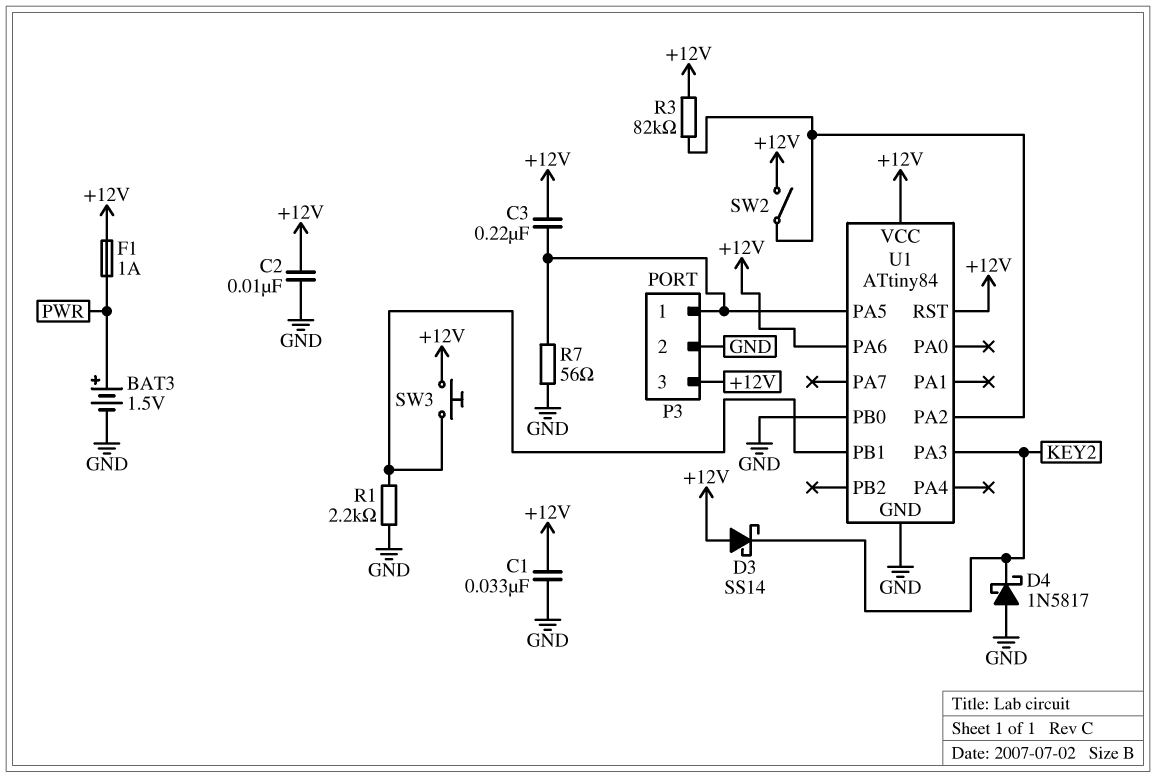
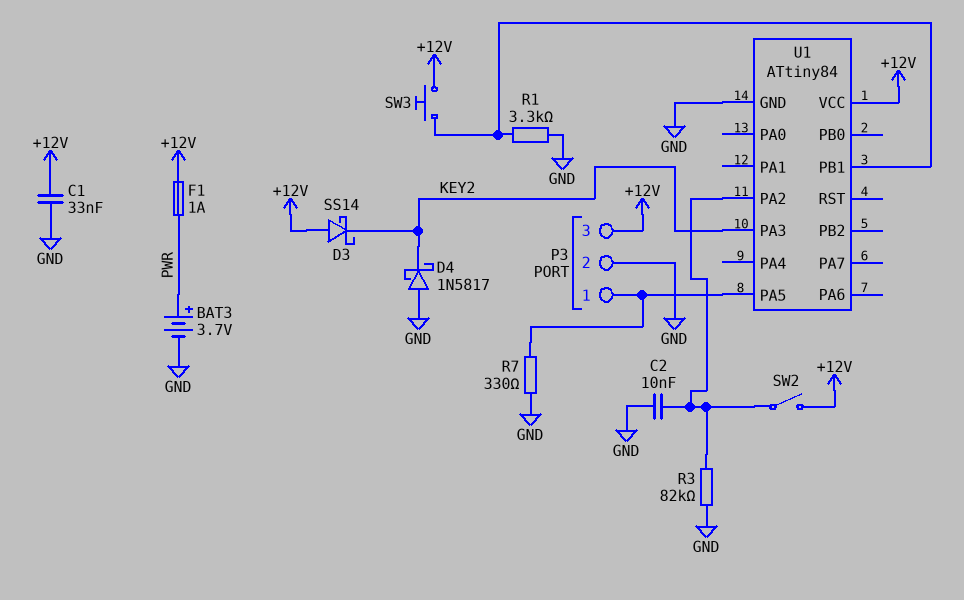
BAT3: 1.5V (plus PWR, minus GND) -> 3.7V (plus PWR, minus GND)
C2: 10nF (+12V, GND) -> 10nF (GND, U1/PA2)
C3: 220nF (+12V, P3/1) -> none
R1: 2.2k (GND, U1/PB1) -> 3.3k (GND, U1/PB1)
R3: 82k (+12V, U1/PA2) -> 82k (GND, U1/PA2)
R7: 56 (GND, P3/1) -> 330 (GND, P3/1)
U1 pin PA6: +12V -> none
U1 pin PB0: GND -> none
U1 pin RST: +12V -> none

